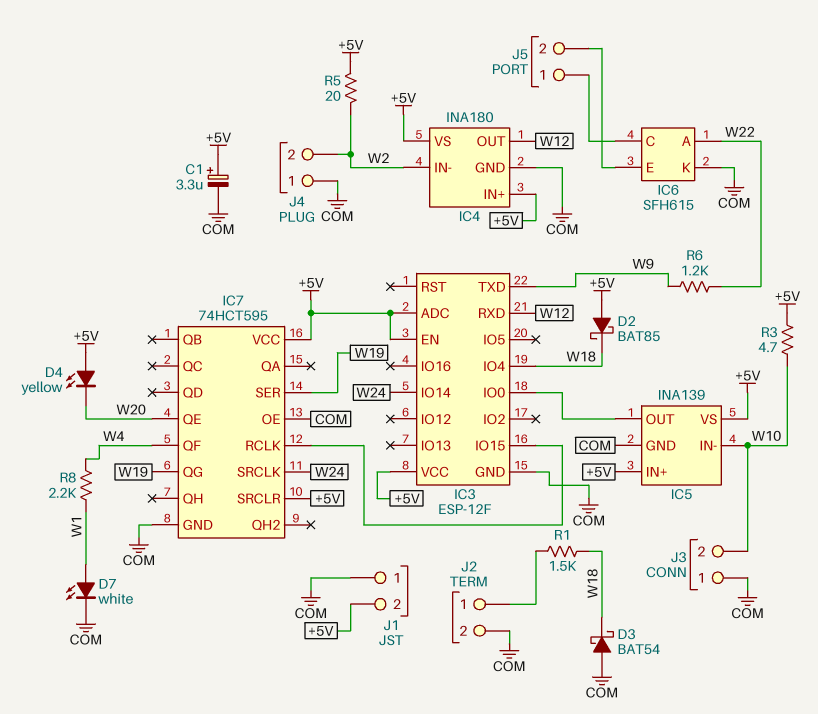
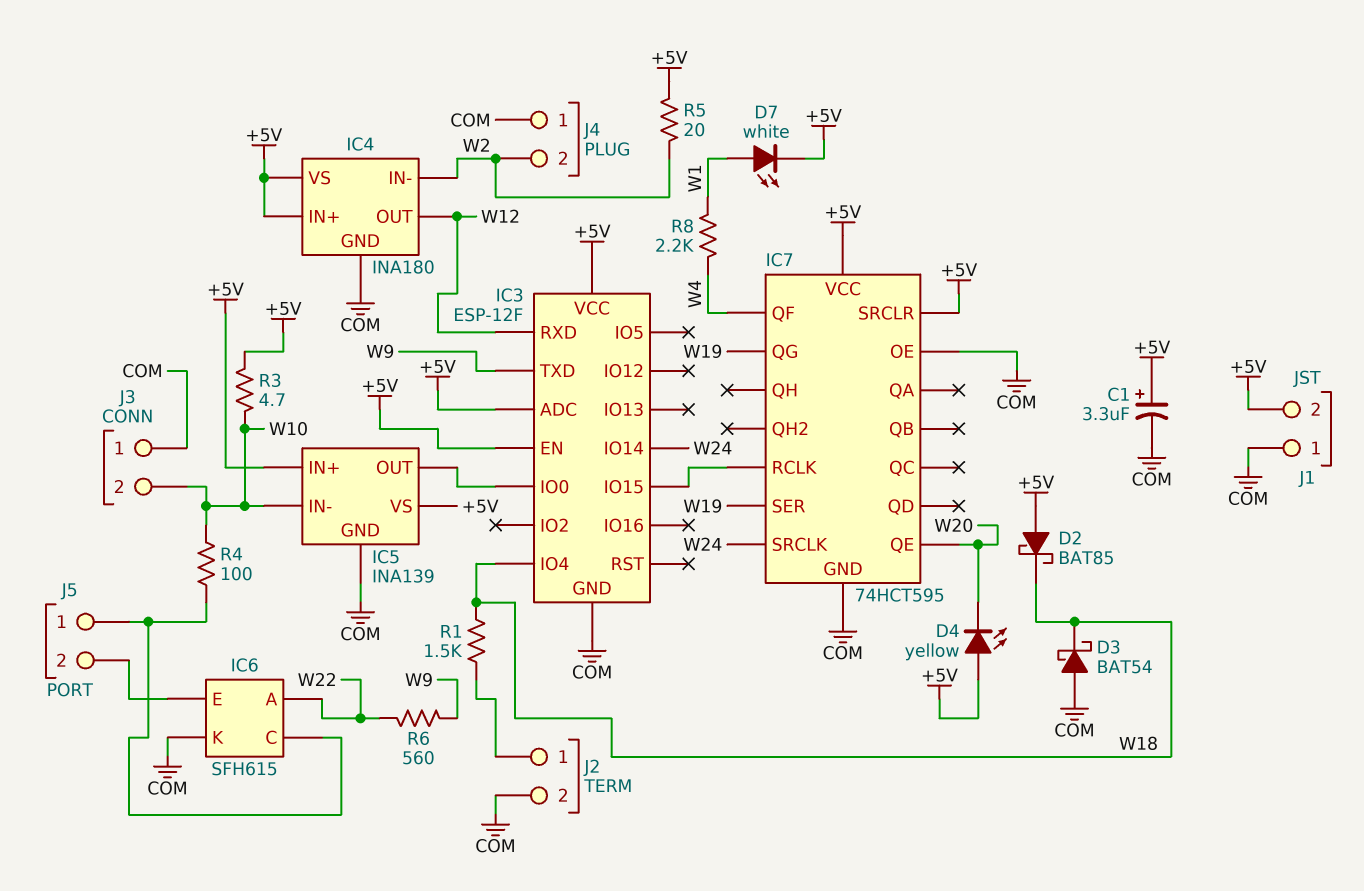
D7: LED white (A W1, K COM) -> LED white (A W1, K +5V)
R4: none -> 100 (IC6/C, W10)
R6: 1.2k (W9, W22) -> 560 (W9, W22)

